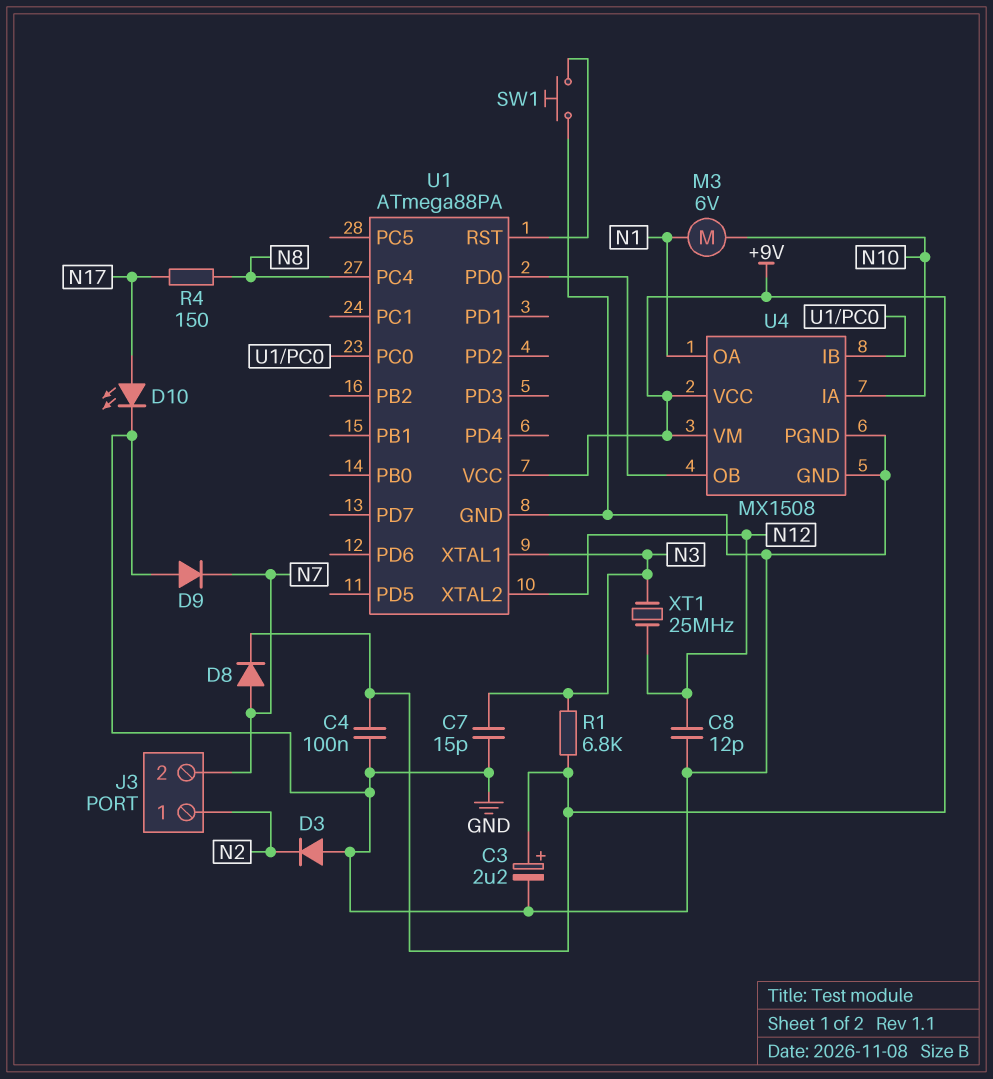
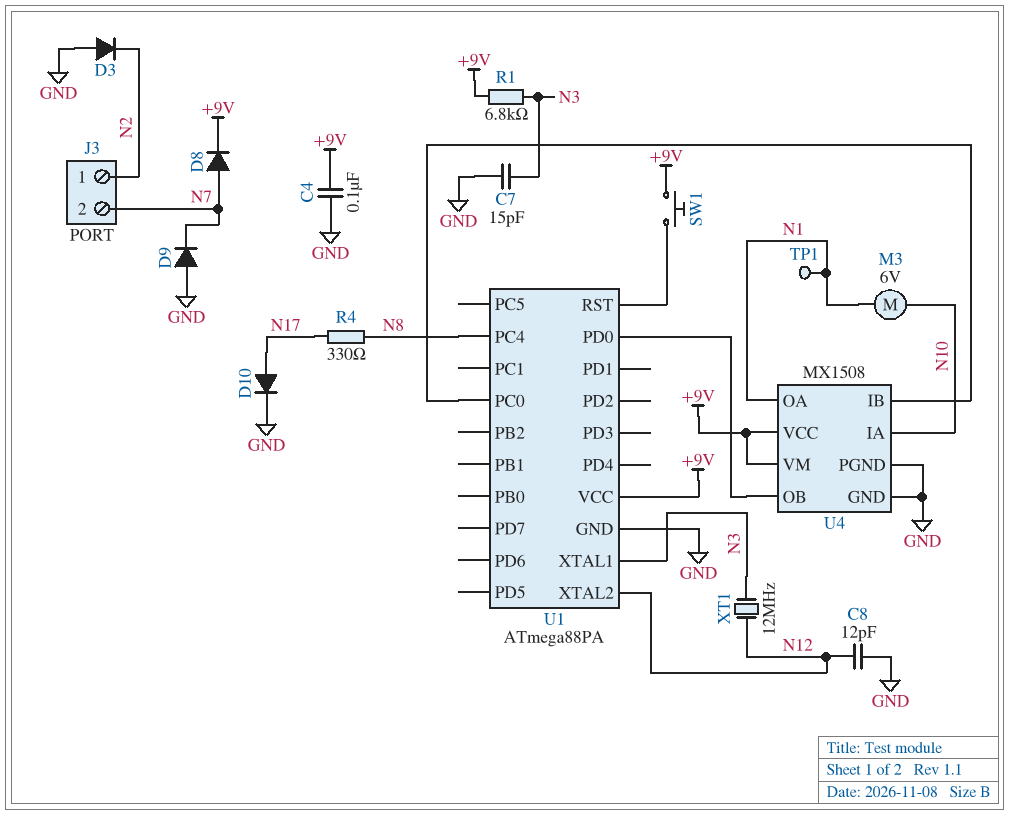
C3: 2.2uF (plus +9V, minus GND) -> none
D10: LED (A N17, K GND) -> diode (A N17, K GND)
R4: 150 (N8, N17) -> 330 (N8, N17)
SW1: button (GND, U1/RST) -> button (+9V, U1/RST)
TP1: none -> test point (N1)
XT1: 25MHz (N3, N12) -> 12MHz (N3, N12)

